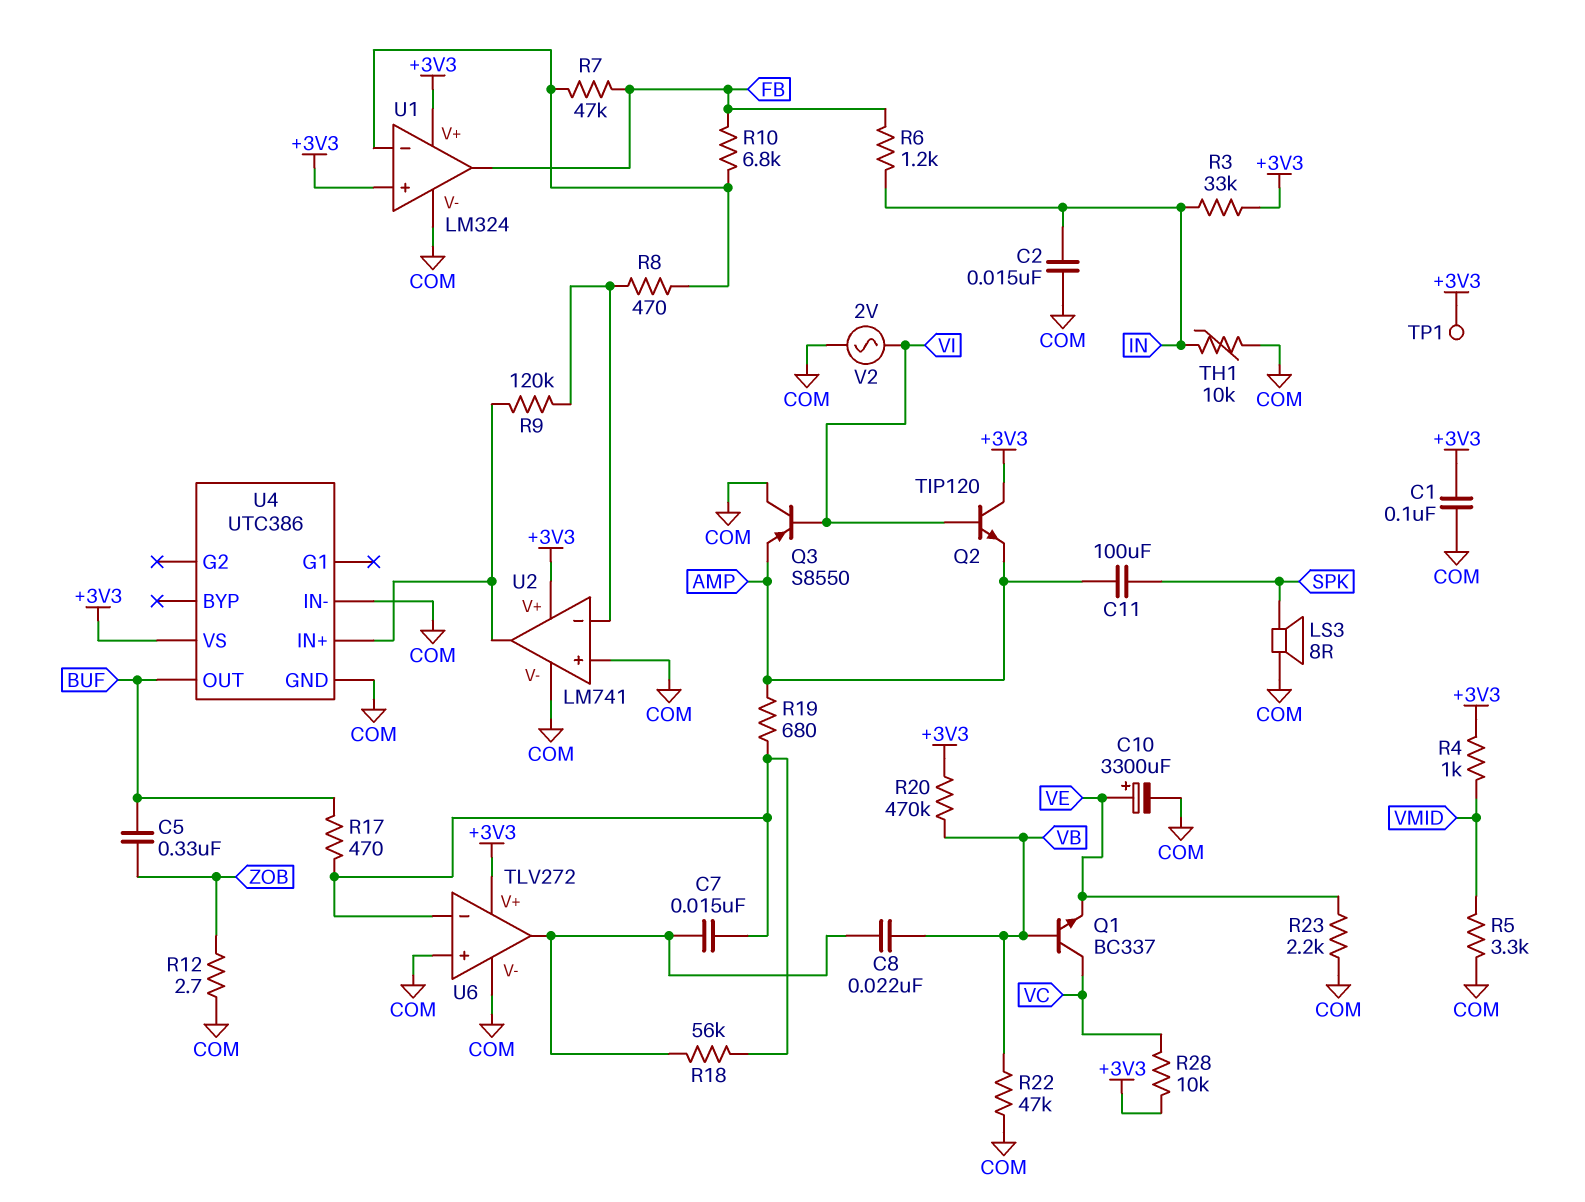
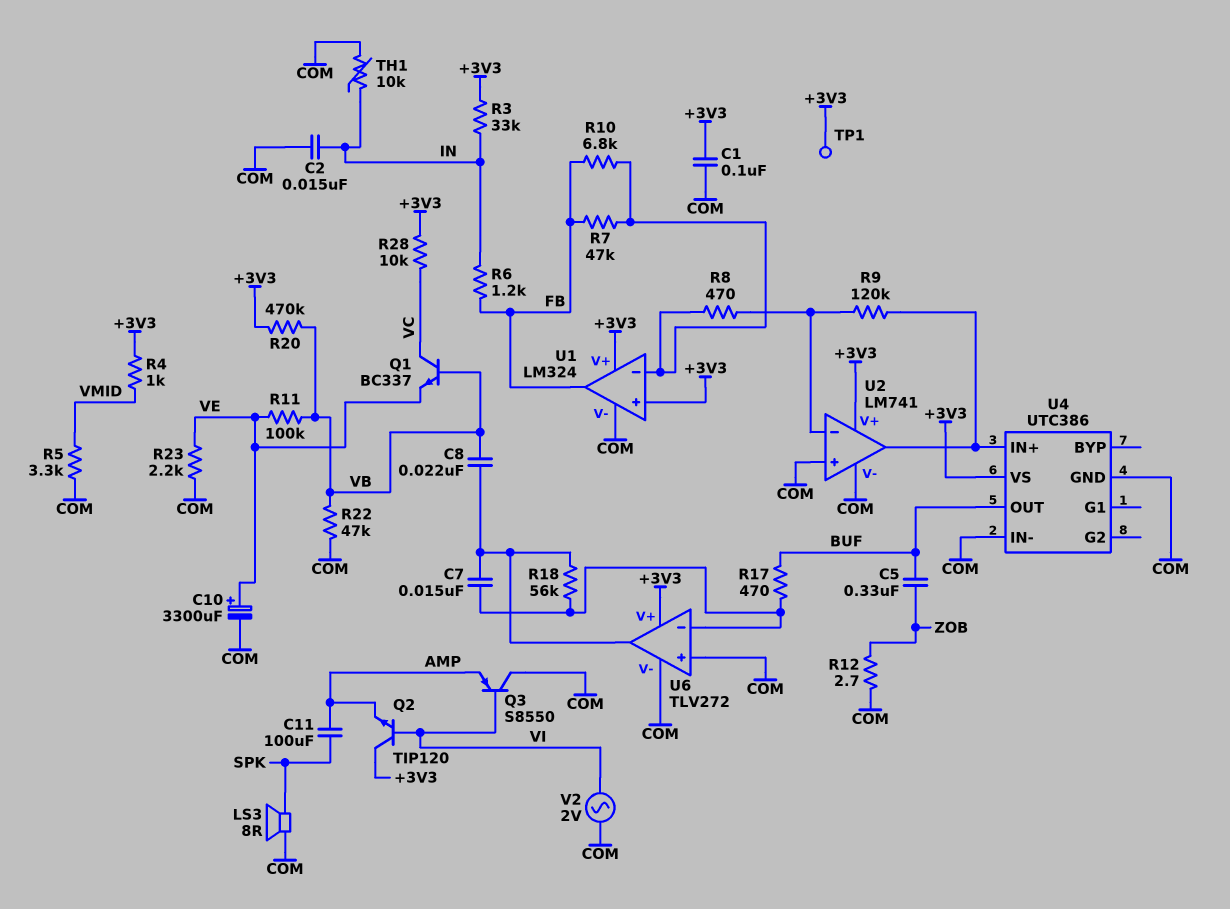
R11: none -> 100k (VB, VE)
R19: 680 (AMP, U6/in-) -> none

